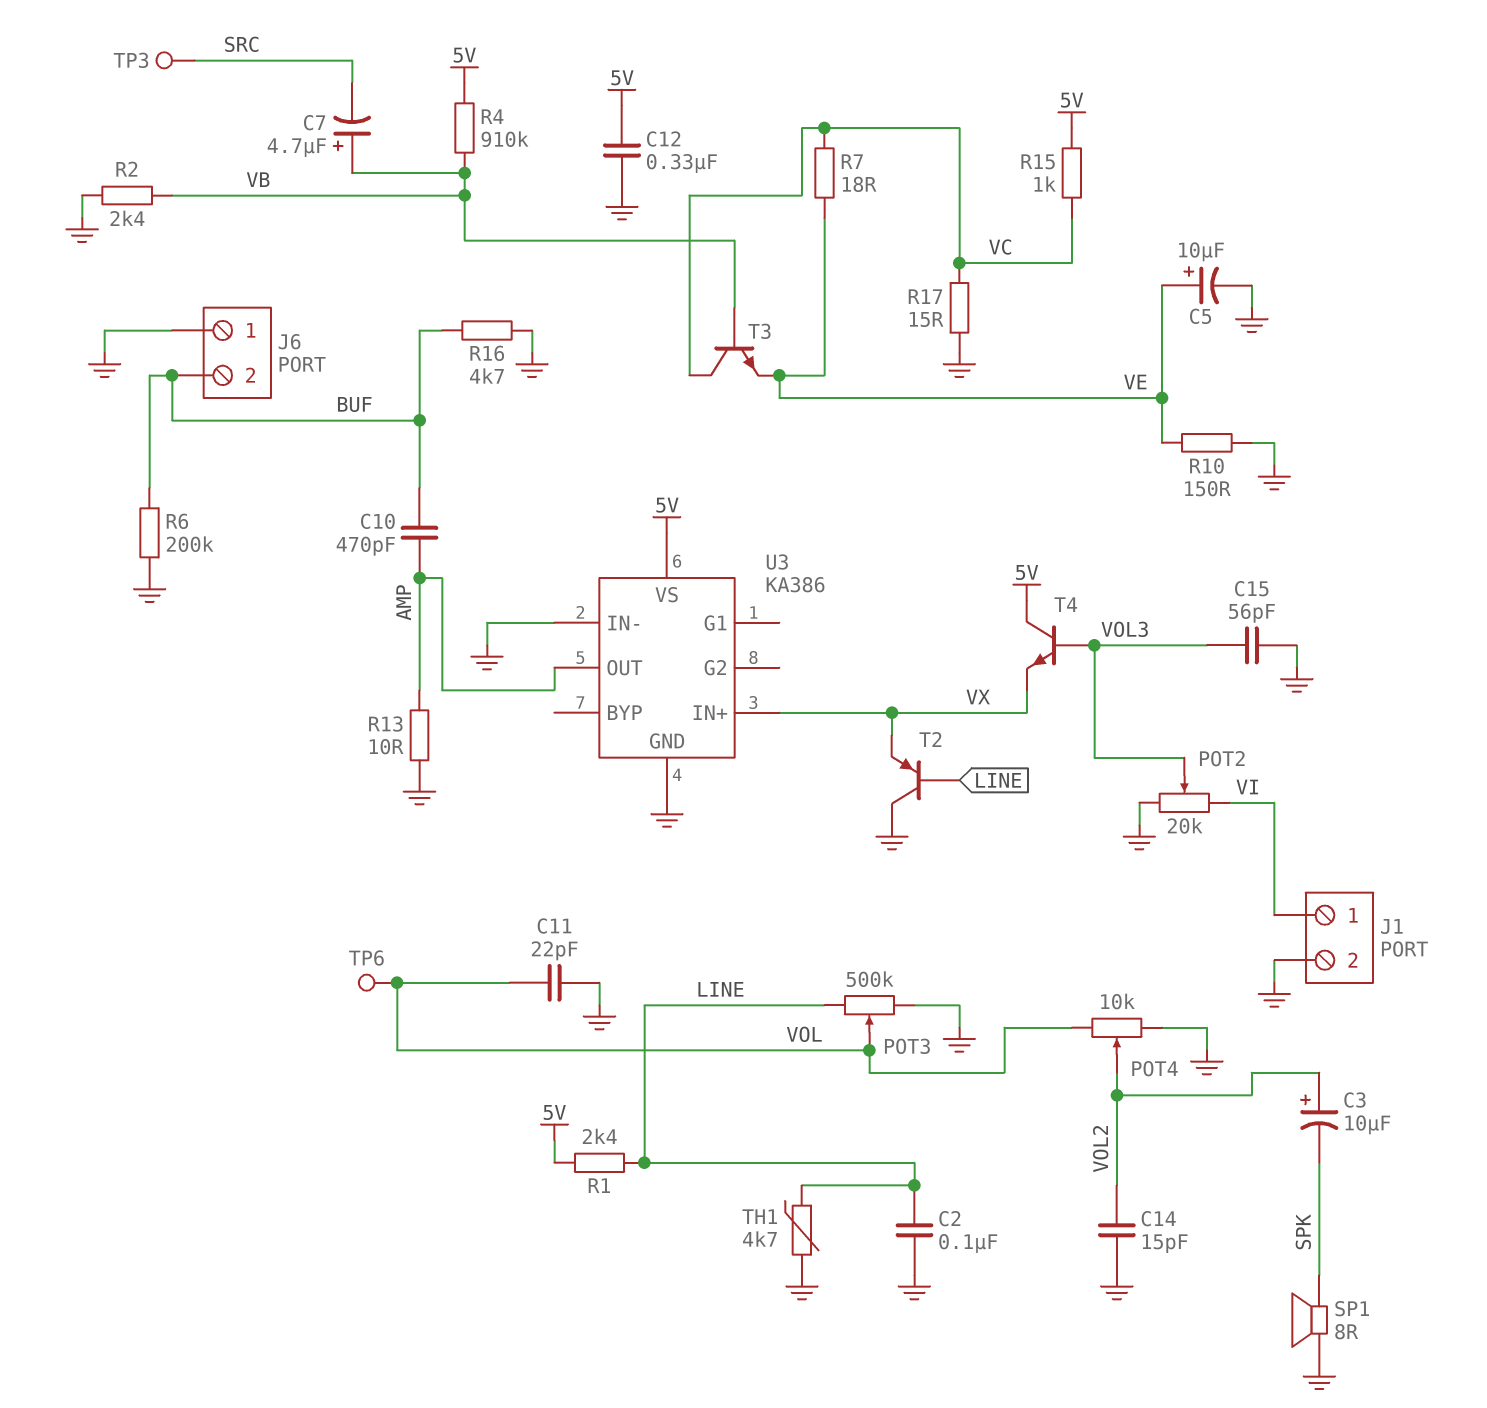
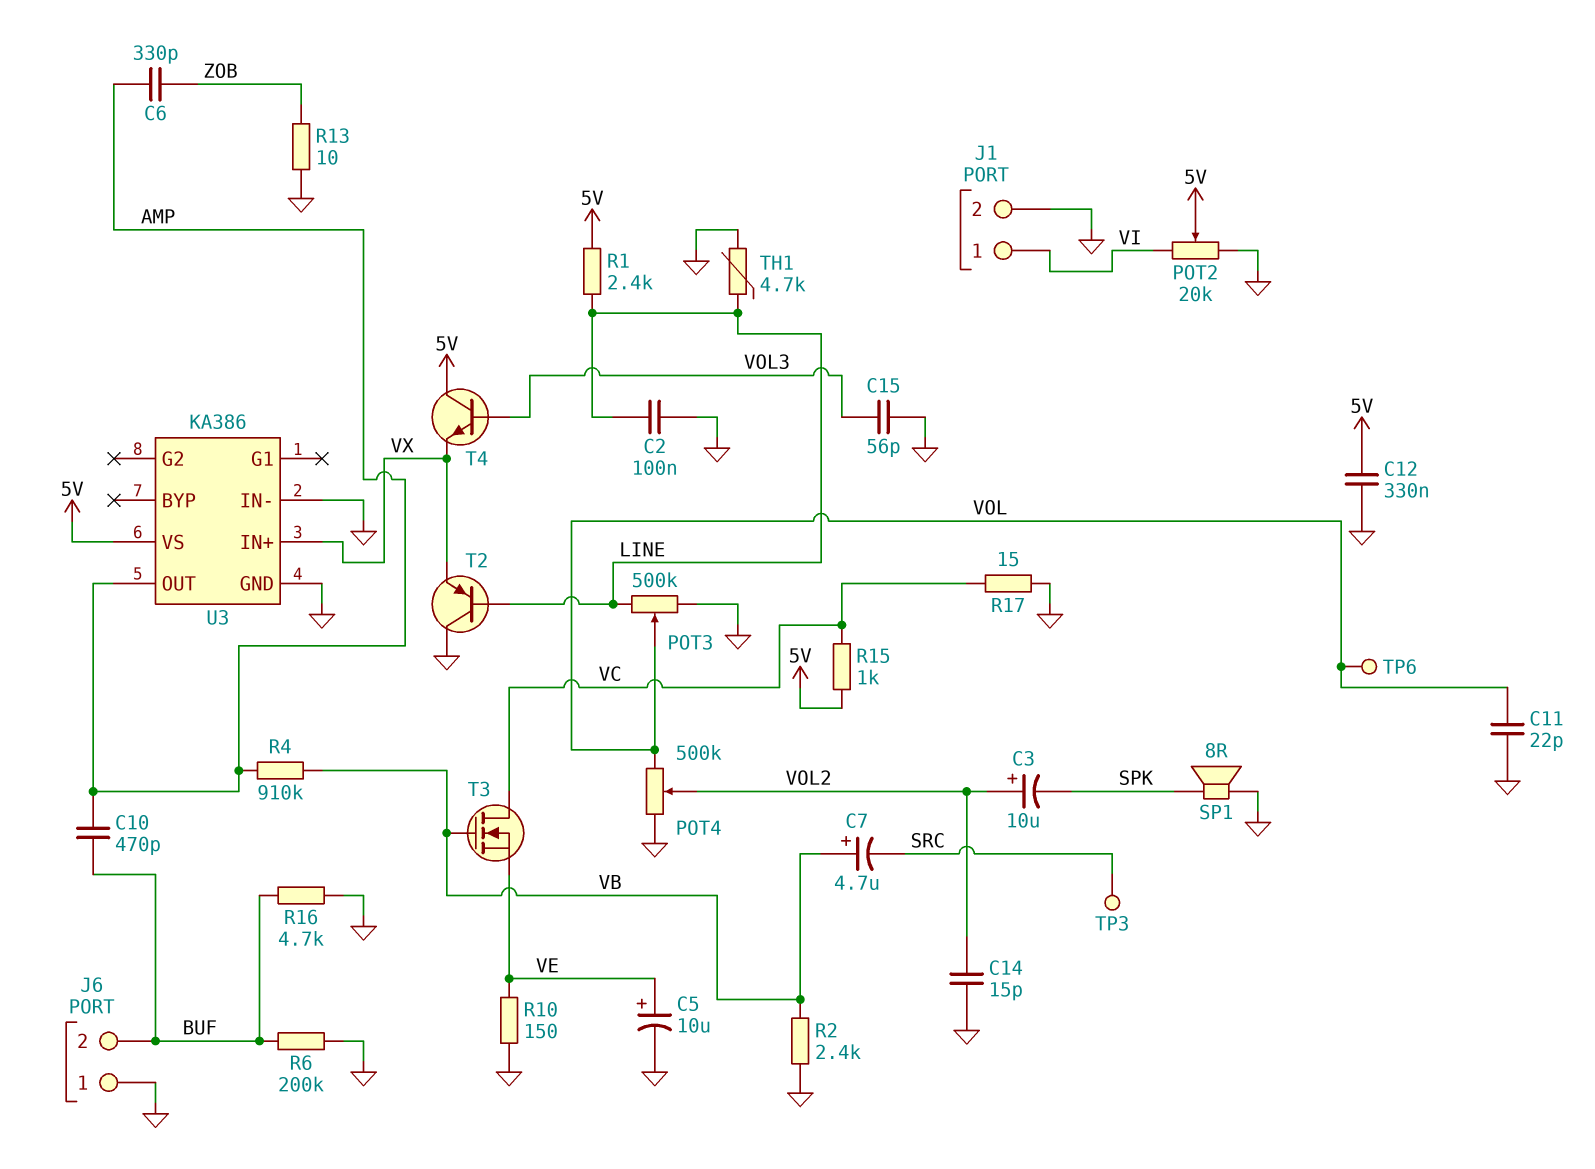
C6: none -> 330pF (AMP, ZOB)
POT2: 20k (GND, VI, wiper VOL3) -> 20k (GND, VI, wiper 5V)
POT4: 10k (GND, VOL, wiper VOL2) -> 500k (GND, VOL, wiper VOL2)
R4: 910k (5V, VB) -> 910k (AMP, VB)
R7: 18 (VC, VE) -> none
R13: 10 (AMP, GND) -> 10 (GND, ZOB)
T3: NPN (B VB, C VC, E VE) -> NMOS (G VB, D VC, S VE)

